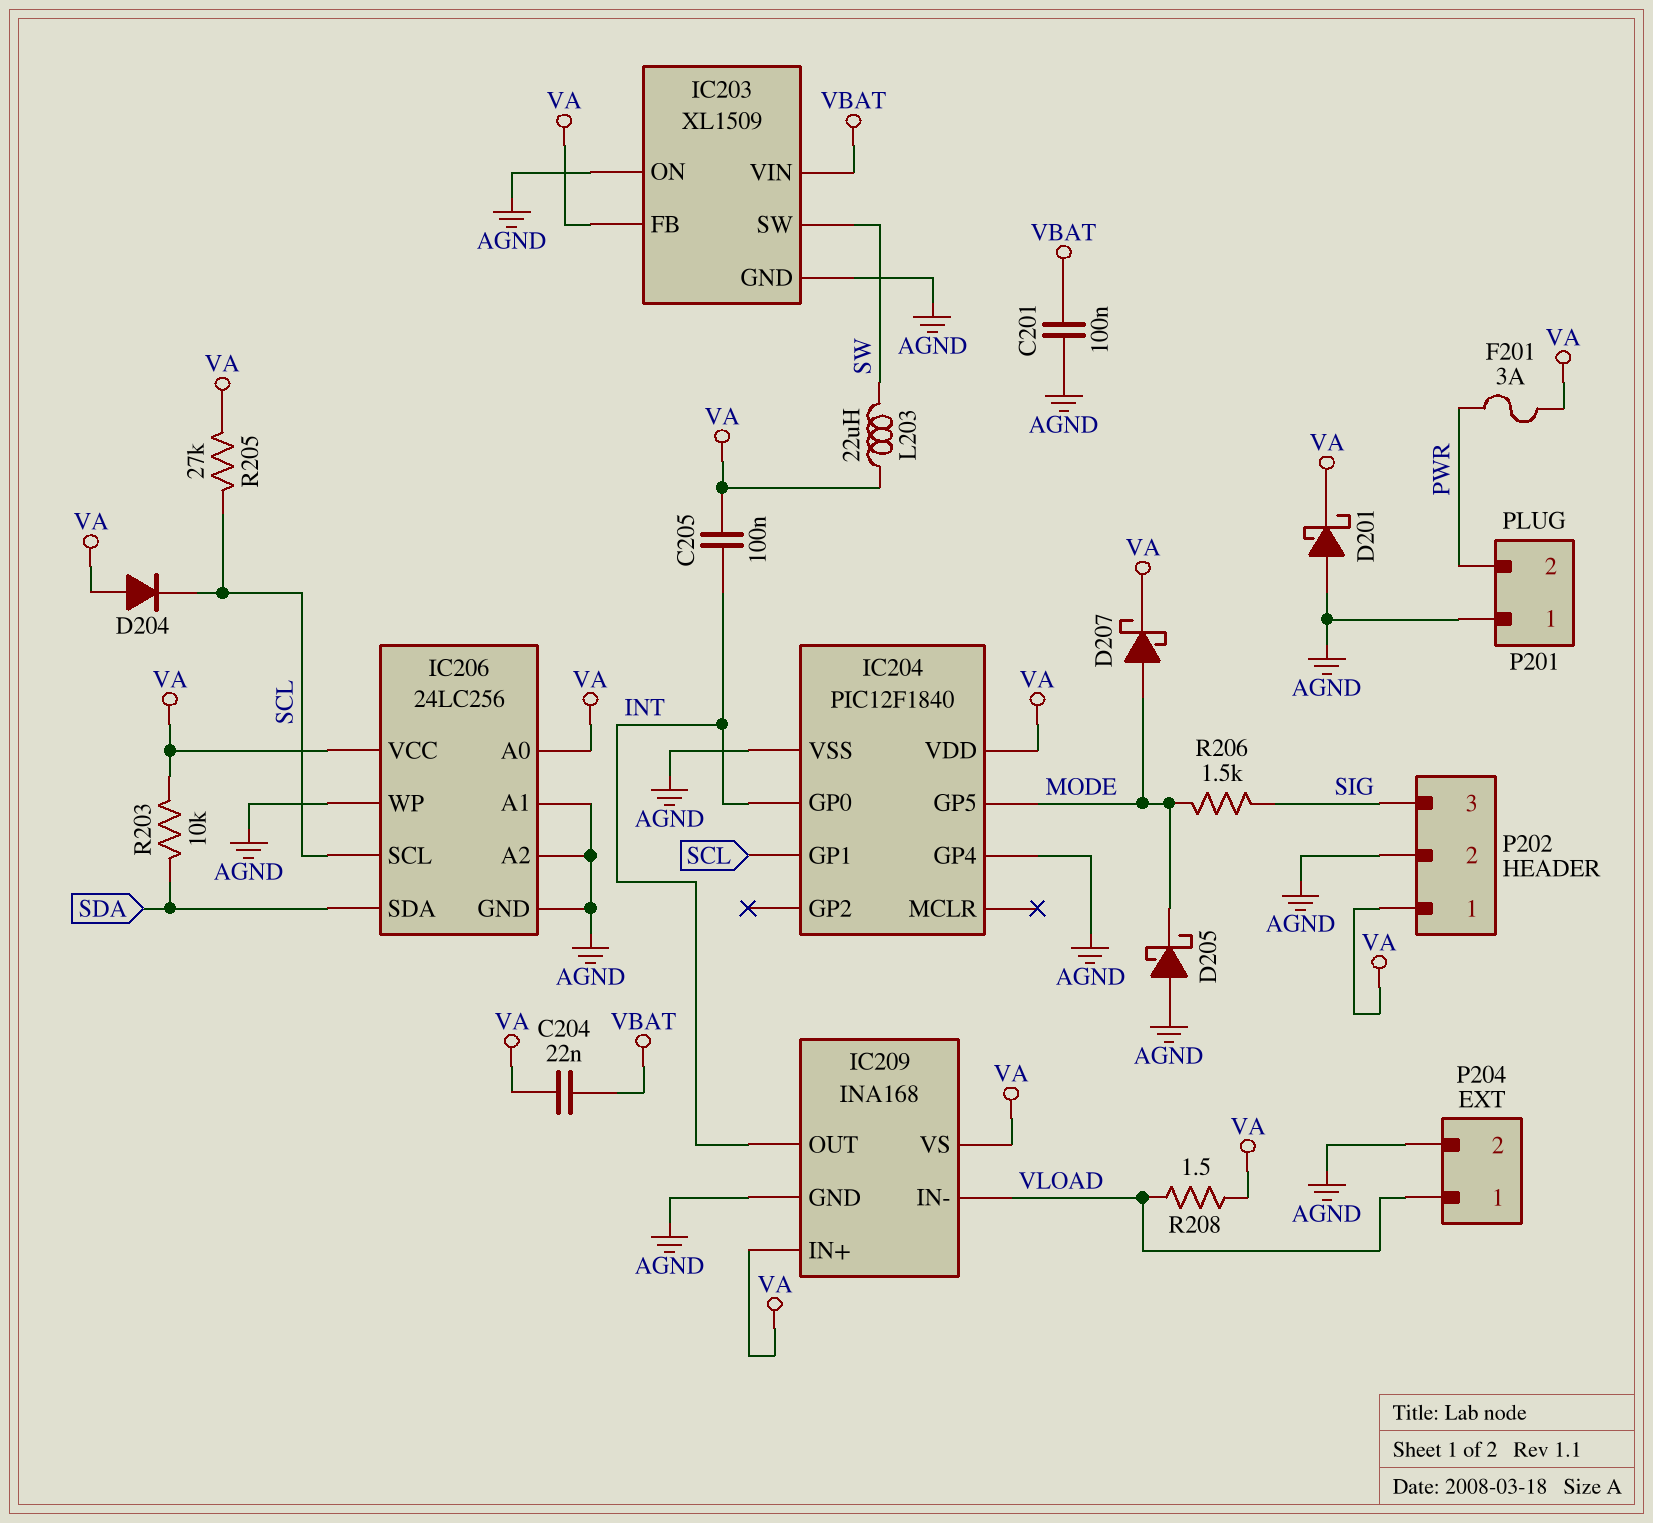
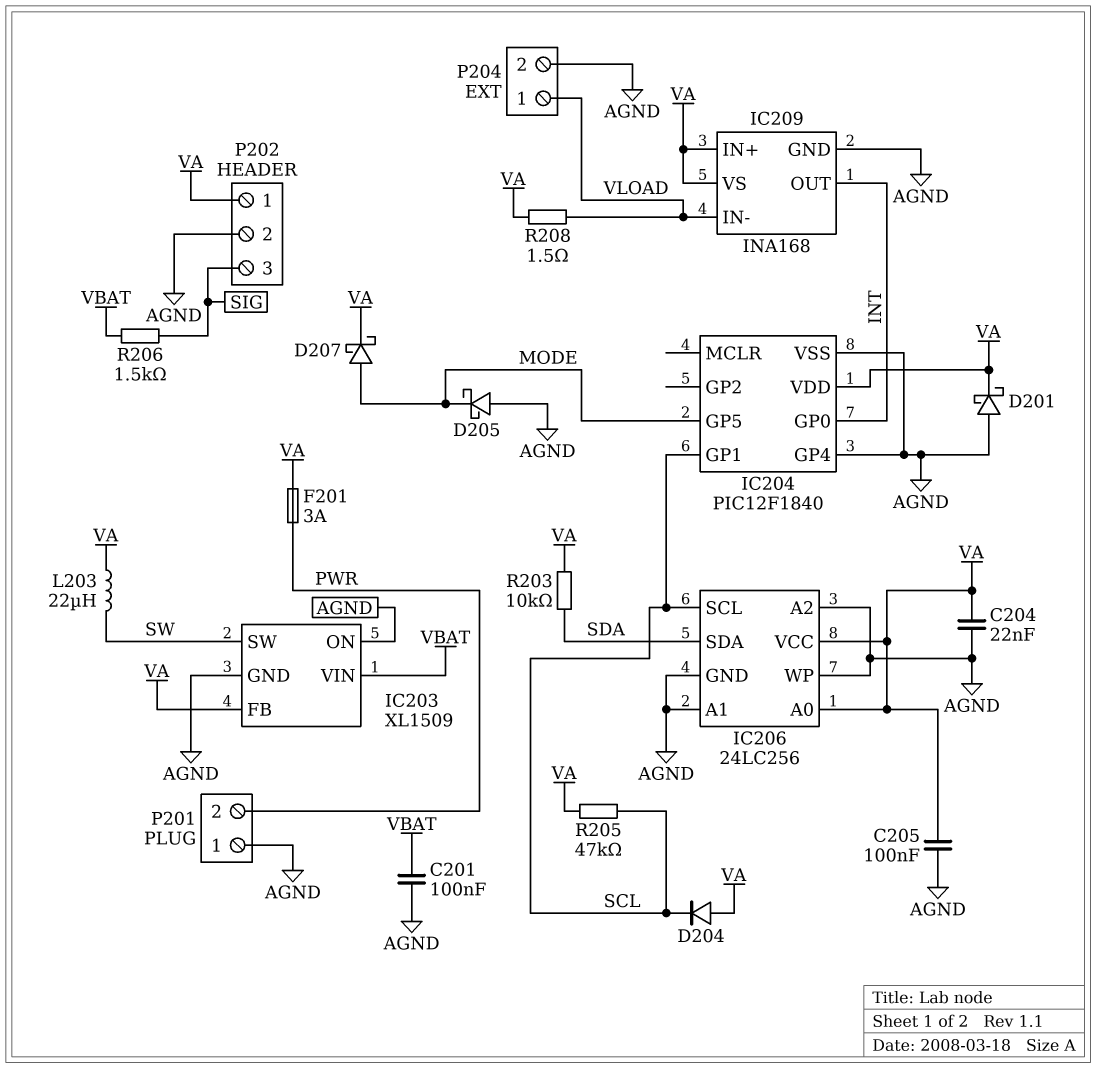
C204: 22nF (VA, VBAT) -> 22nF (AGND, VA)
C205: 100nF (INT, VA) -> 100nF (AGND, VA)
R205: 27k (SCL, VA) -> 47k (SCL, VA)
R206: 1.5k (MODE, SIG) -> 1.5k (SIG, VBAT)

